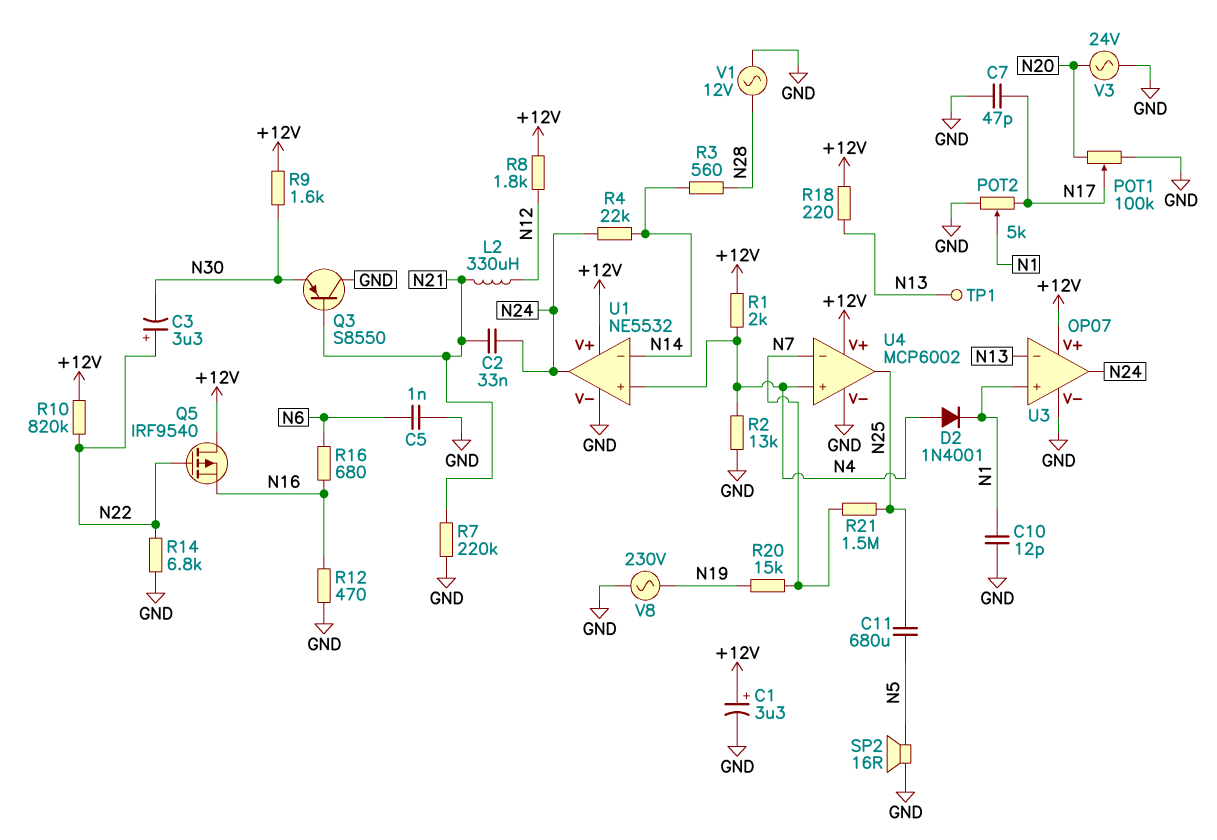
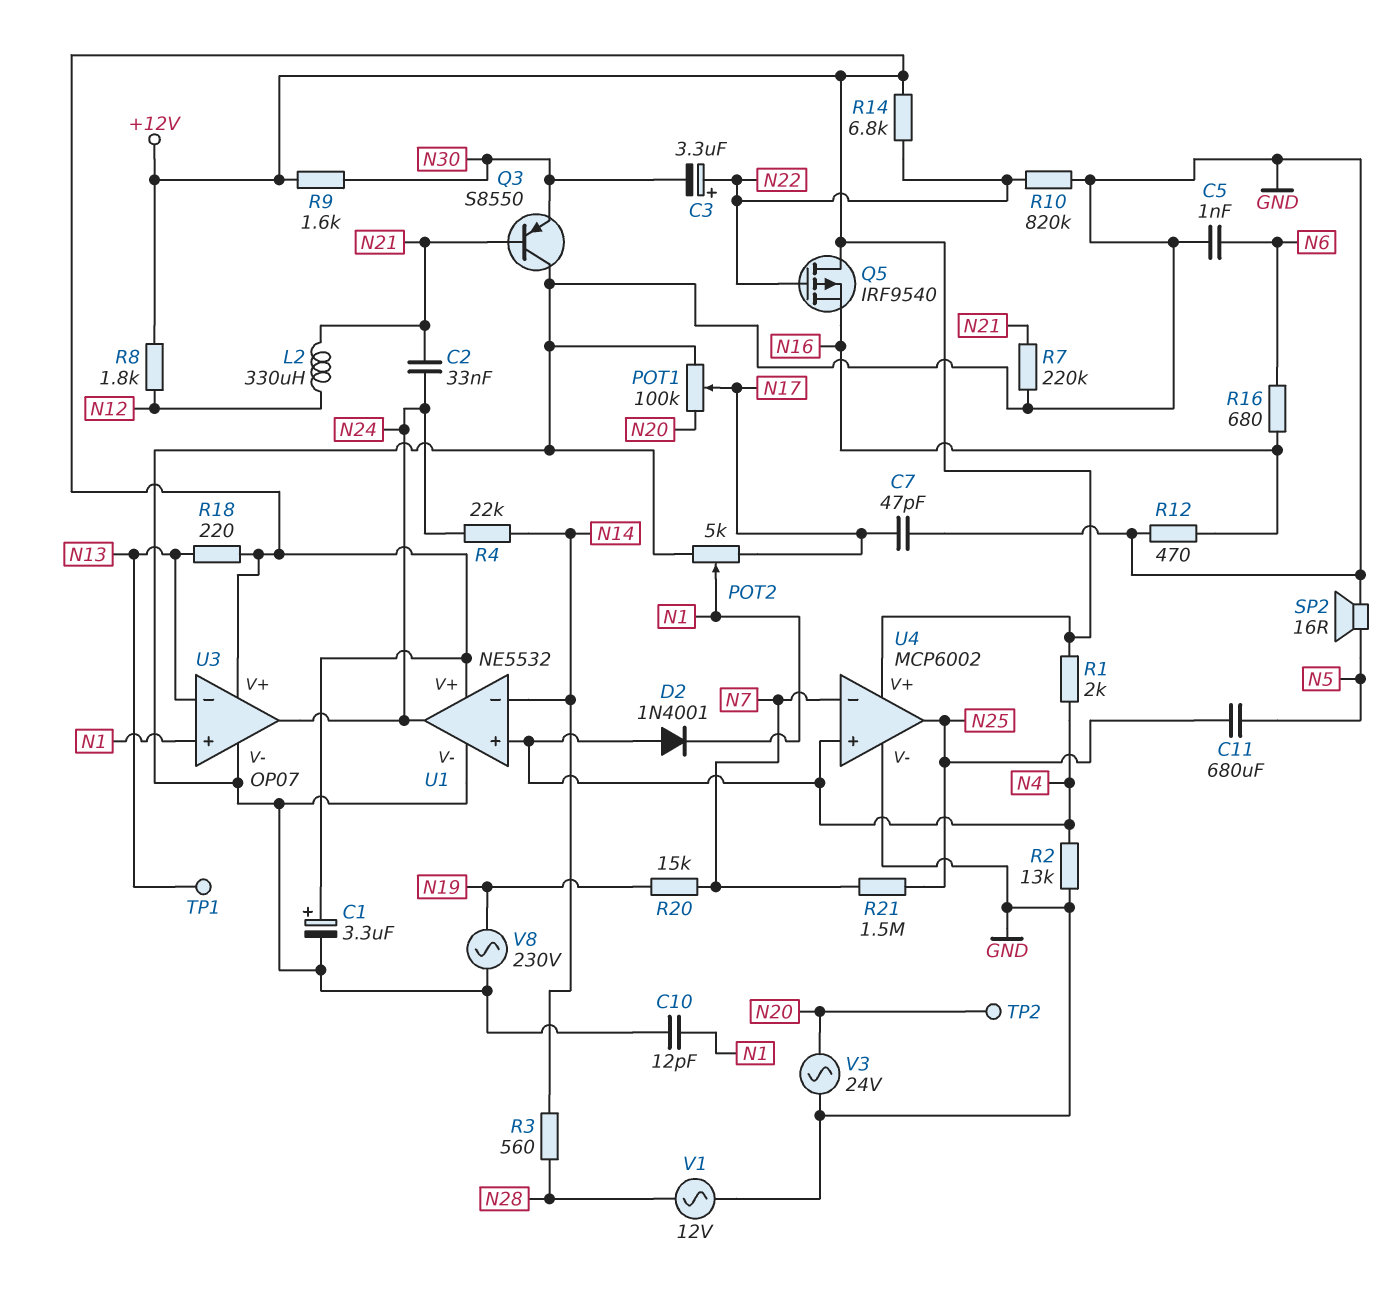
R10: 820k (+12V, N22) -> 820k (GND, N22)
R14: 6.8k (GND, N22) -> 6.8k (+12V, N22)
TP2: none -> test point (N20)

